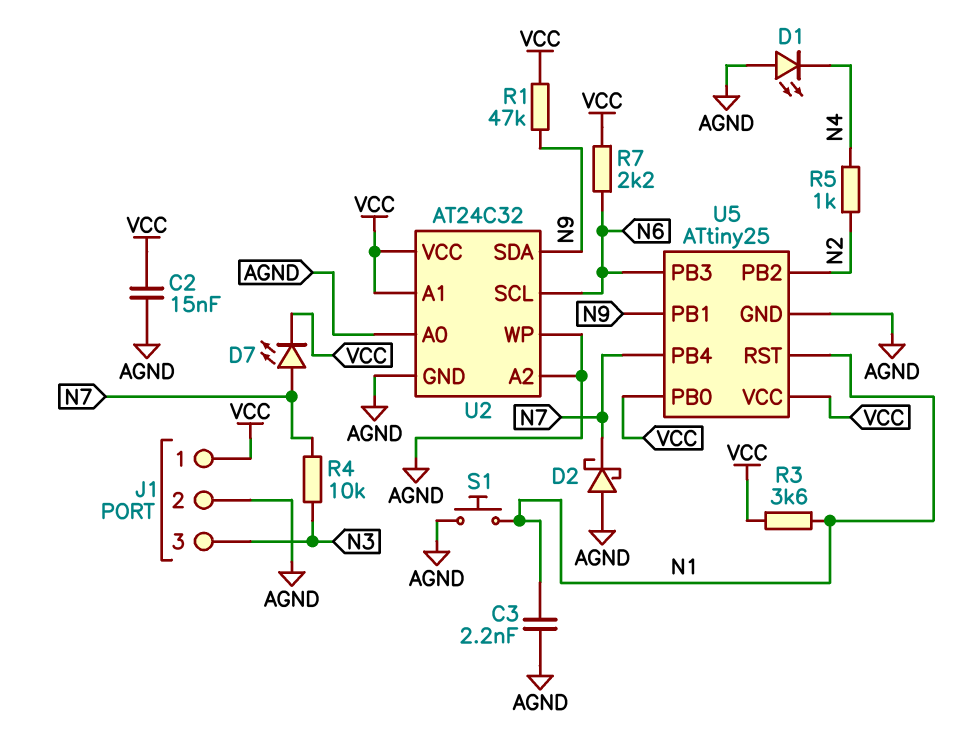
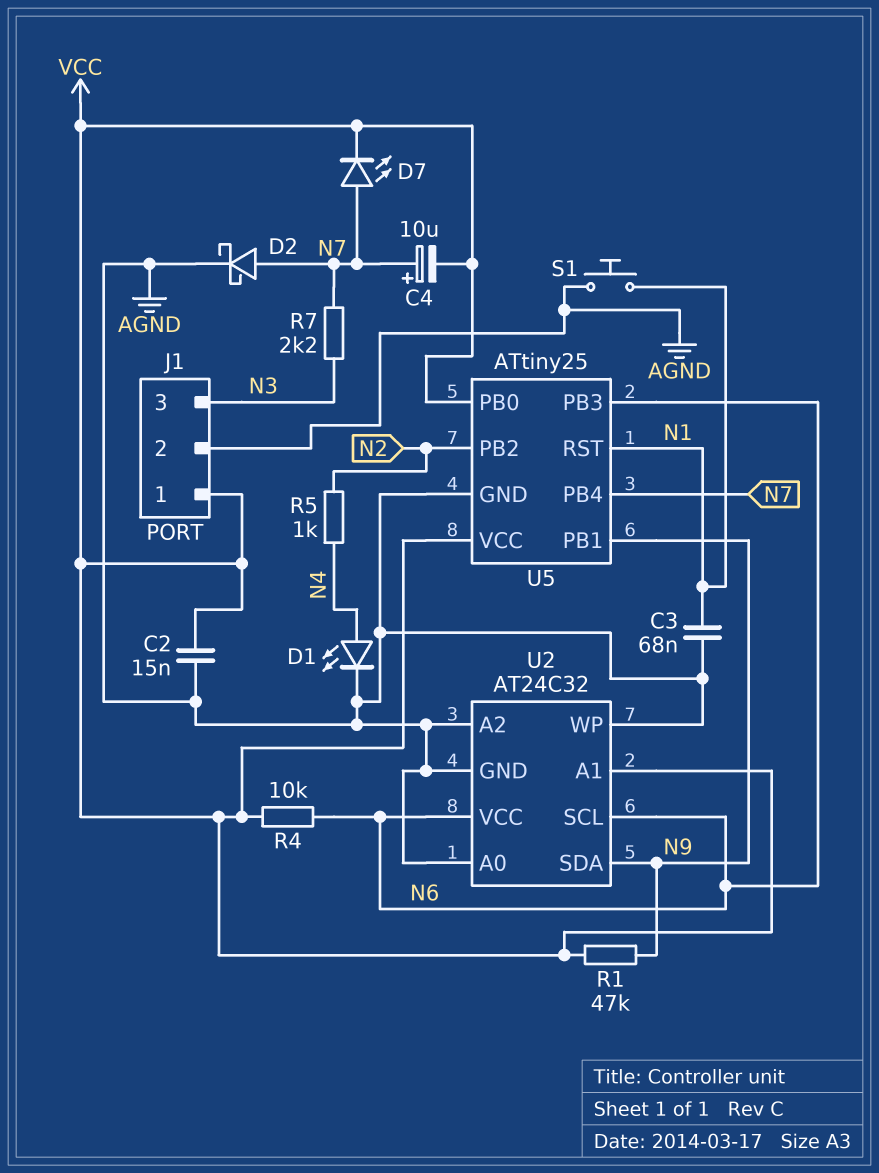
C3: 2.2nF (AGND, N1) -> 68nF (AGND, N1)
C4: none -> 10uF (plus N7, minus VCC)
D1: LED (A AGND, K N4) -> LED (A N4, K AGND)
D2: schottky (A AGND, K N7) -> schottky (A N7, K AGND)
R3: 3.6k (N1, VCC) -> none
R4: 10k (N3, N7) -> 10k (N6, VCC)
R7: 2.2k (N6, VCC) -> 2.2k (N3, N7)
U2 pin VCC: VCC -> N6

